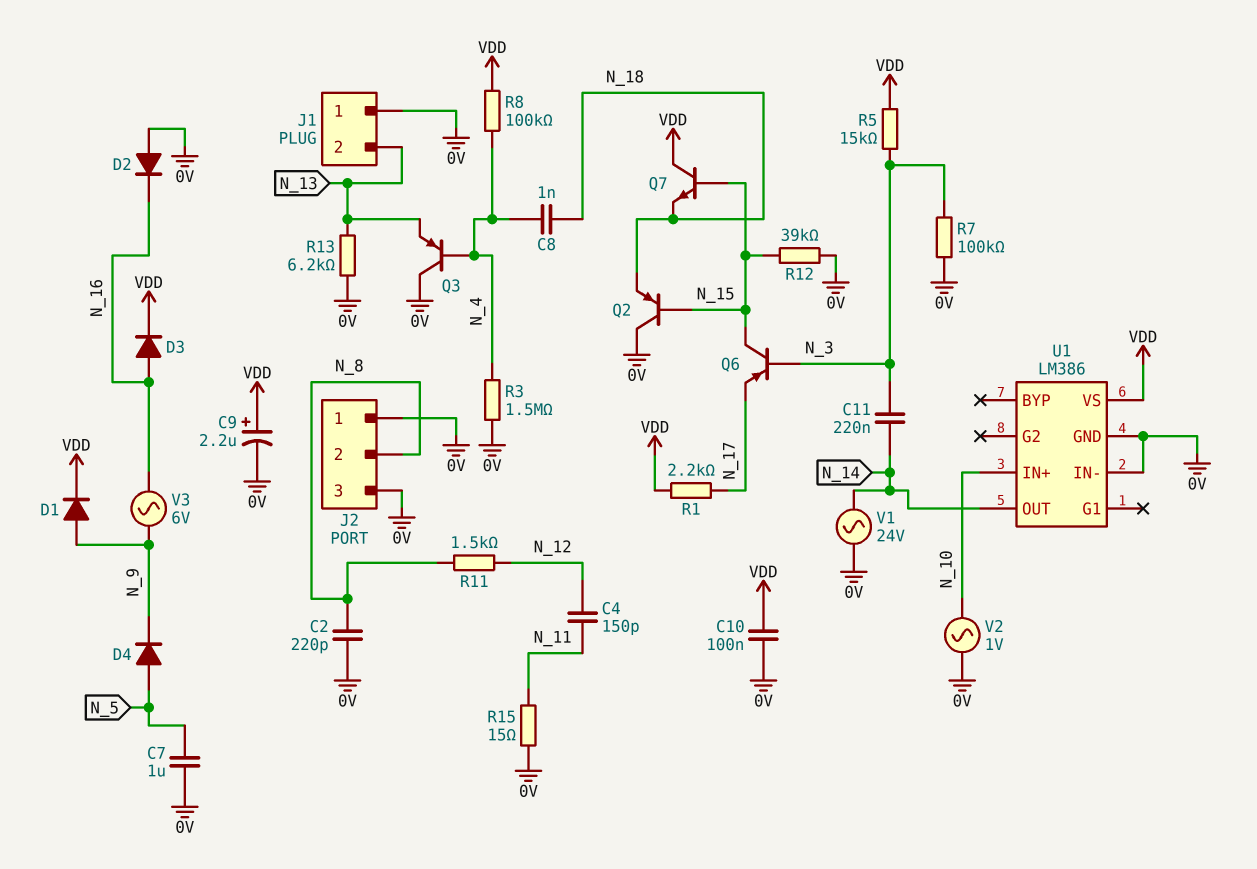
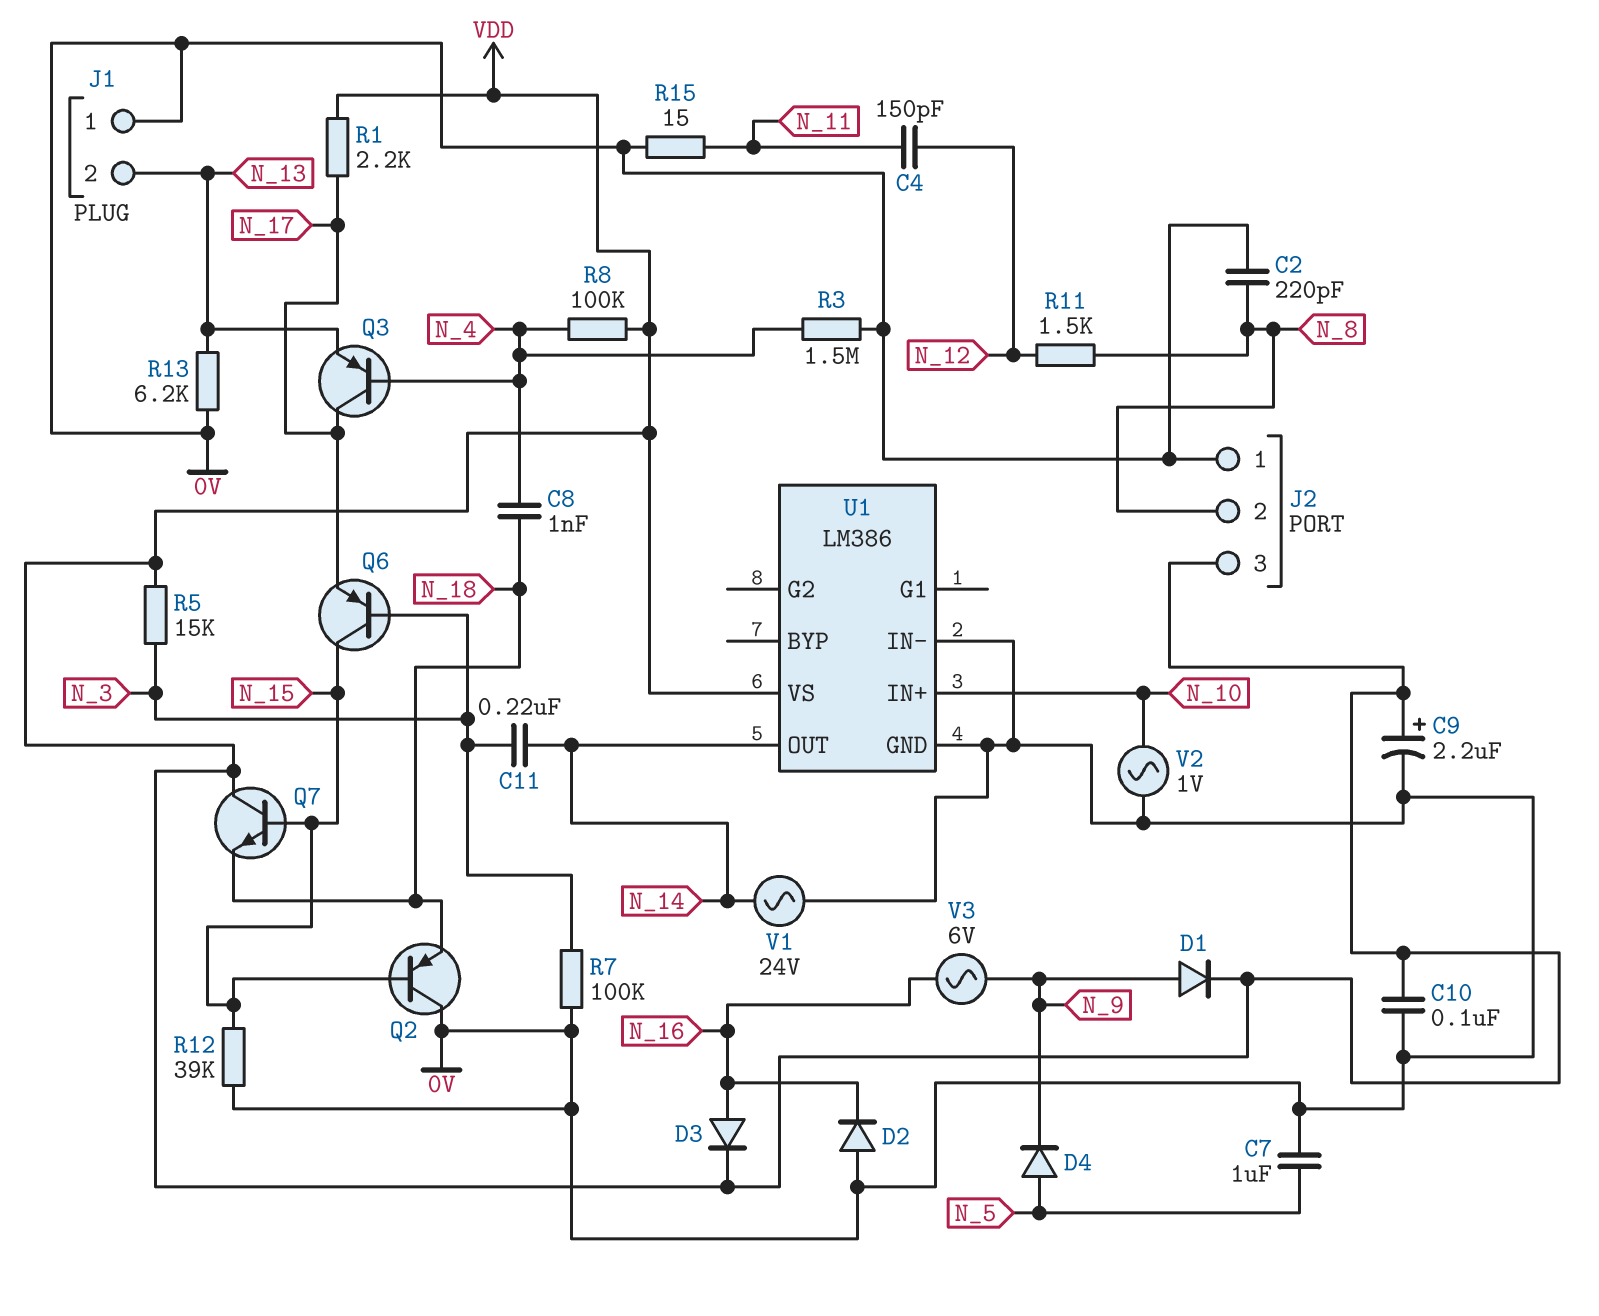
J2 pin 3: 0V -> VDD
Q3: PNP (B N_4, C 0V, E N_13) -> PNP (B N_4, C N_17, E N_13)

